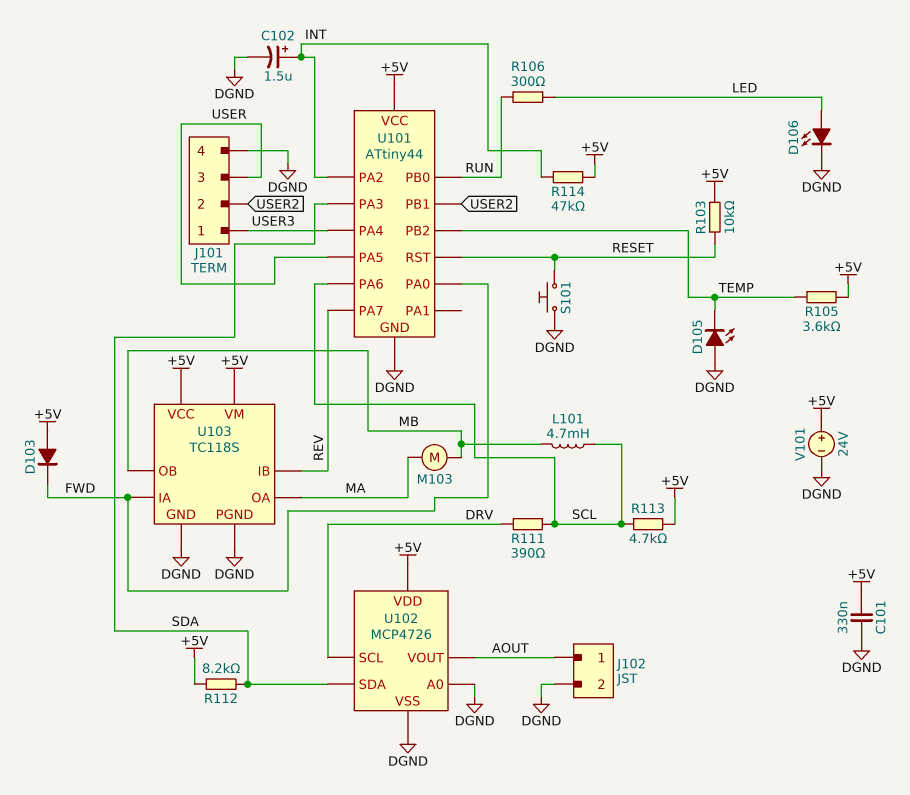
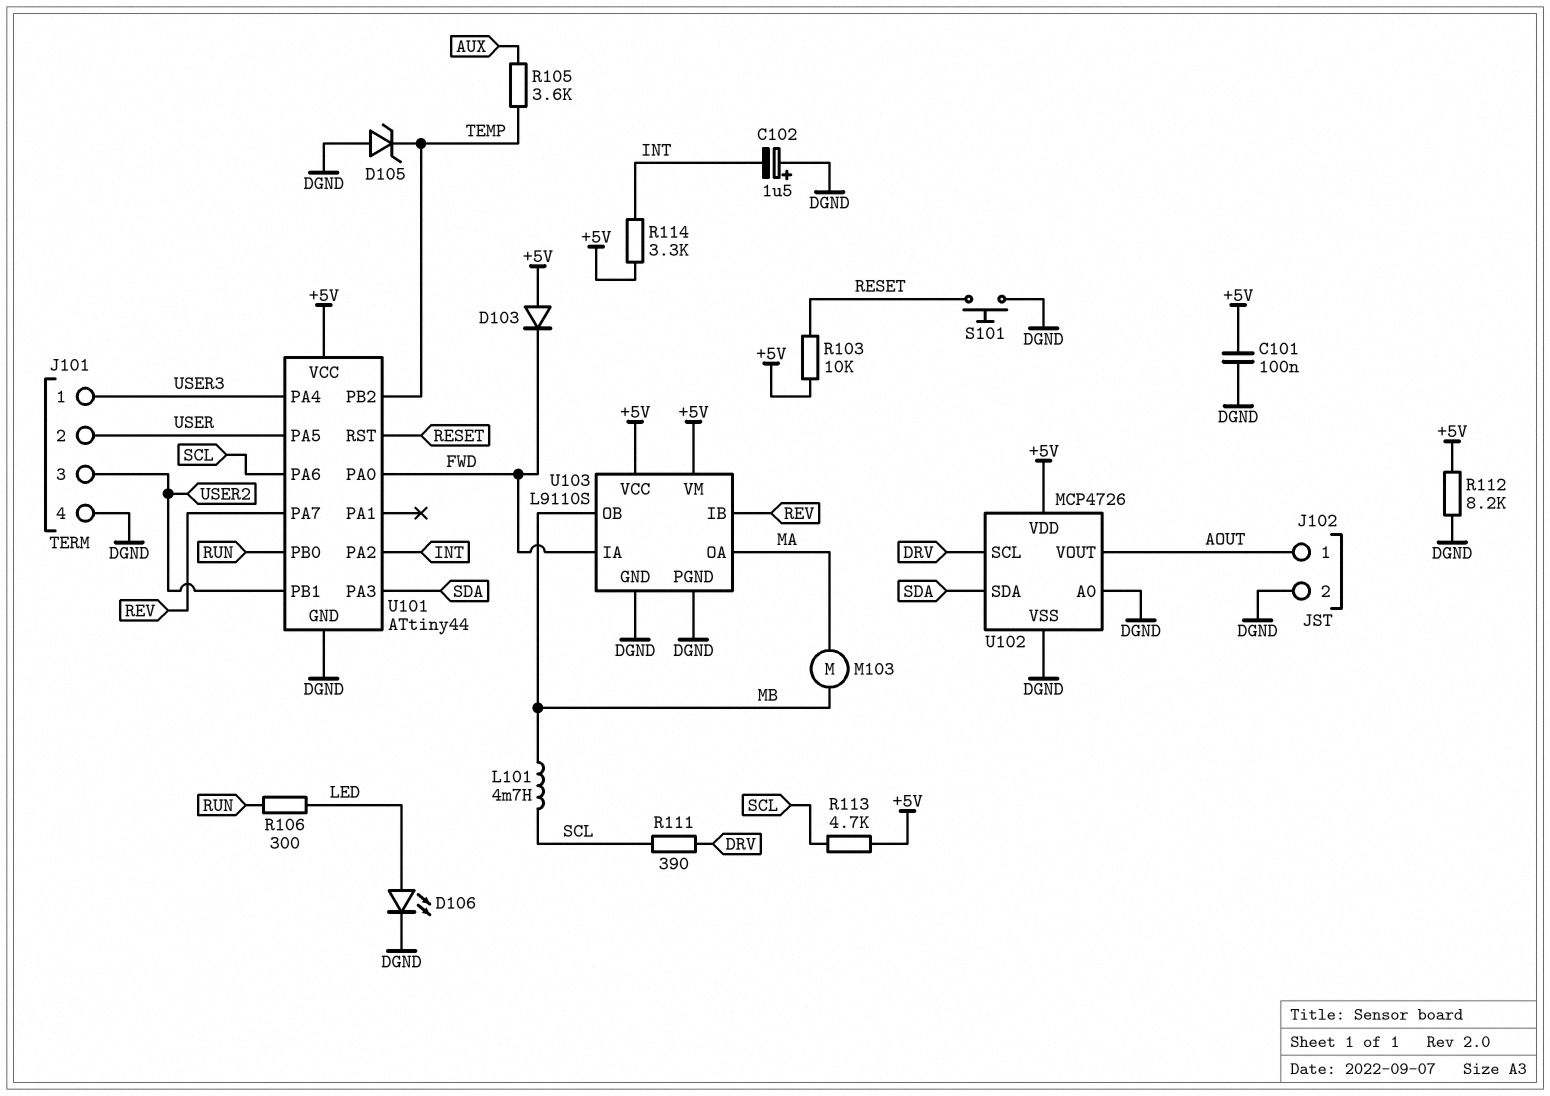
C101: 330nF (+5V, DGND) -> 100nF (+5V, DGND)
C102: 1.5uF (plus INT, minus DGND) -> 1.5uF (plus DGND, minus INT)
D105: LED (A DGND, K TEMP) -> zener (A DGND, K TEMP)
J101 pin 2: USER2 -> USER
J101 pin 3: USER -> USER2
R105: 3.6k (+5V, TEMP) -> 3.6k (AUX, TEMP)
R112: 8.2k (+5V, SDA) -> 8.2k (+5V, DGND)
R114: 47k (+5V, INT) -> 3.3k (+5V, INT)
U103: TC118S -> L9110S
V101: 24V (plus +5V, minus DGND) -> none

